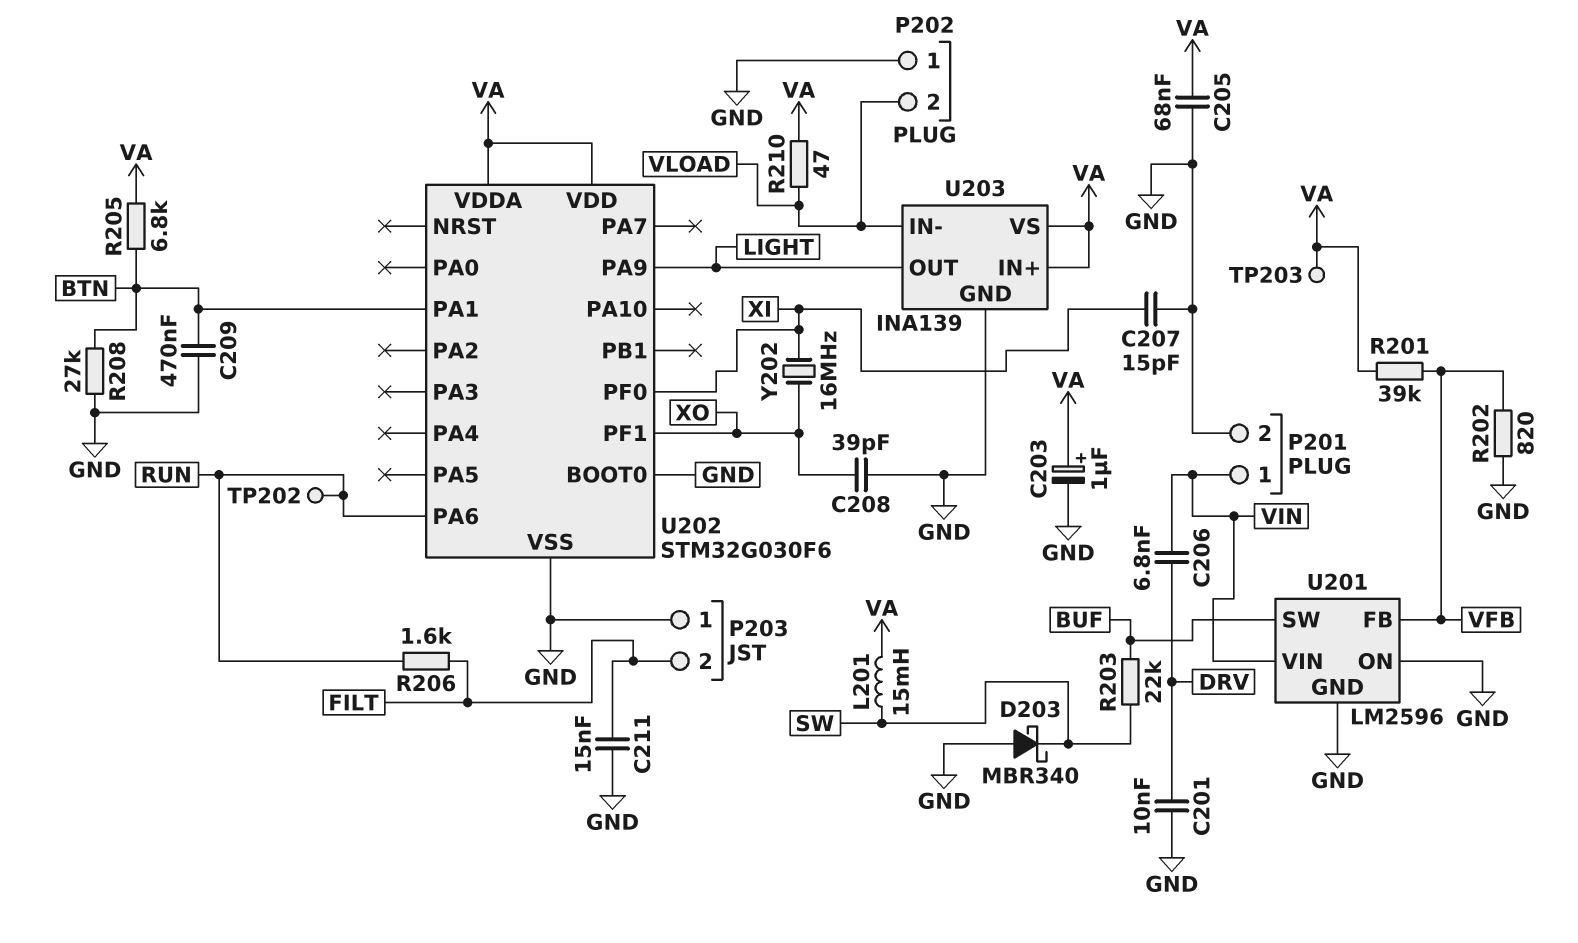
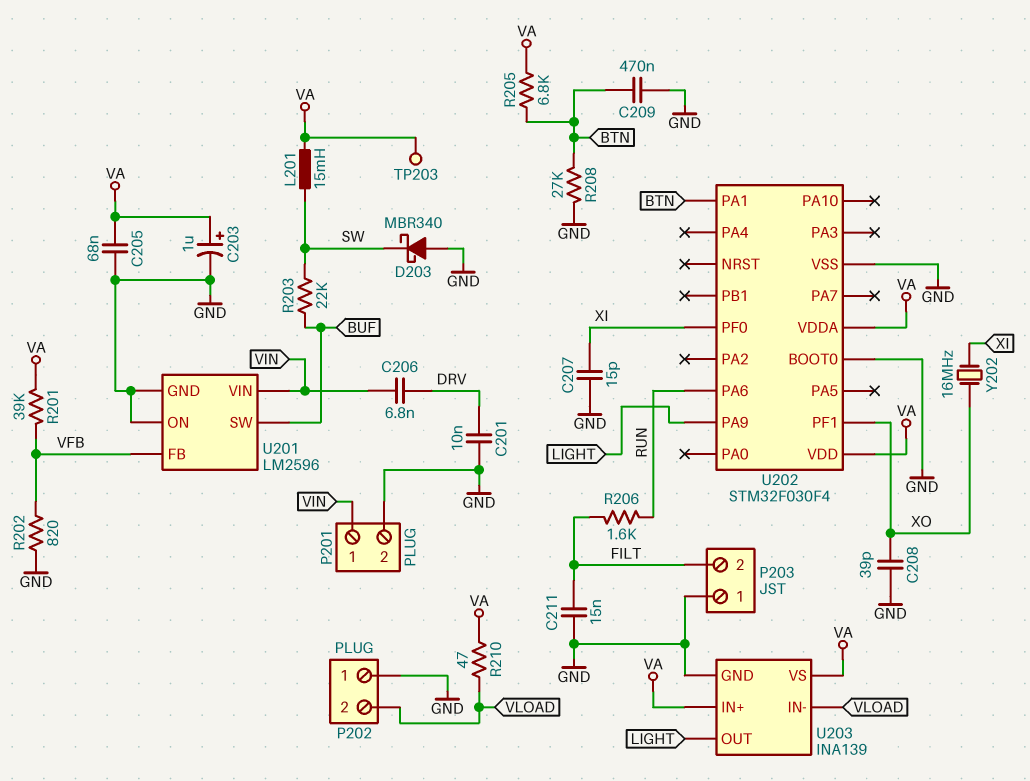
TP202: test point (RUN) -> none
U202: STM32G030F6 -> STM32F030F4

